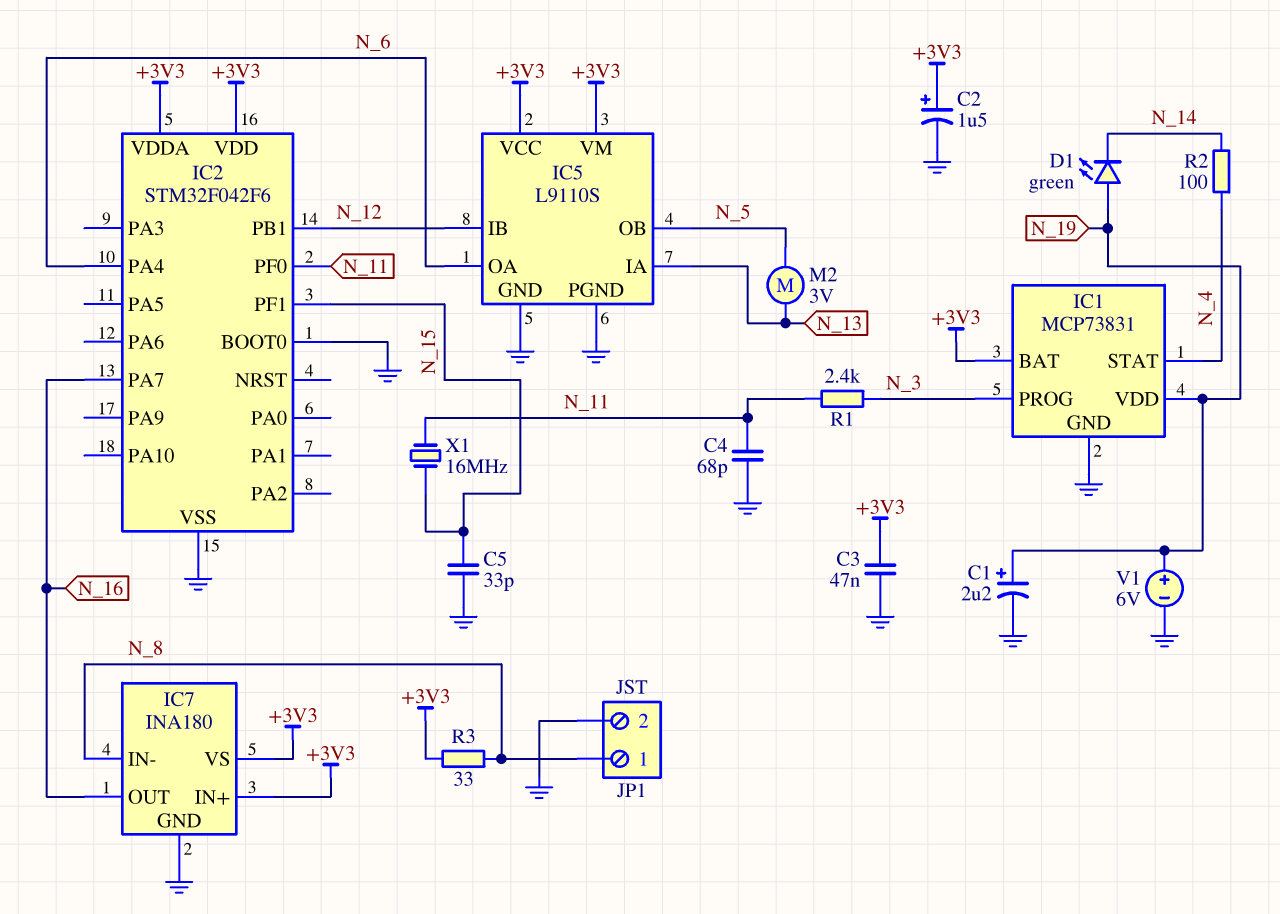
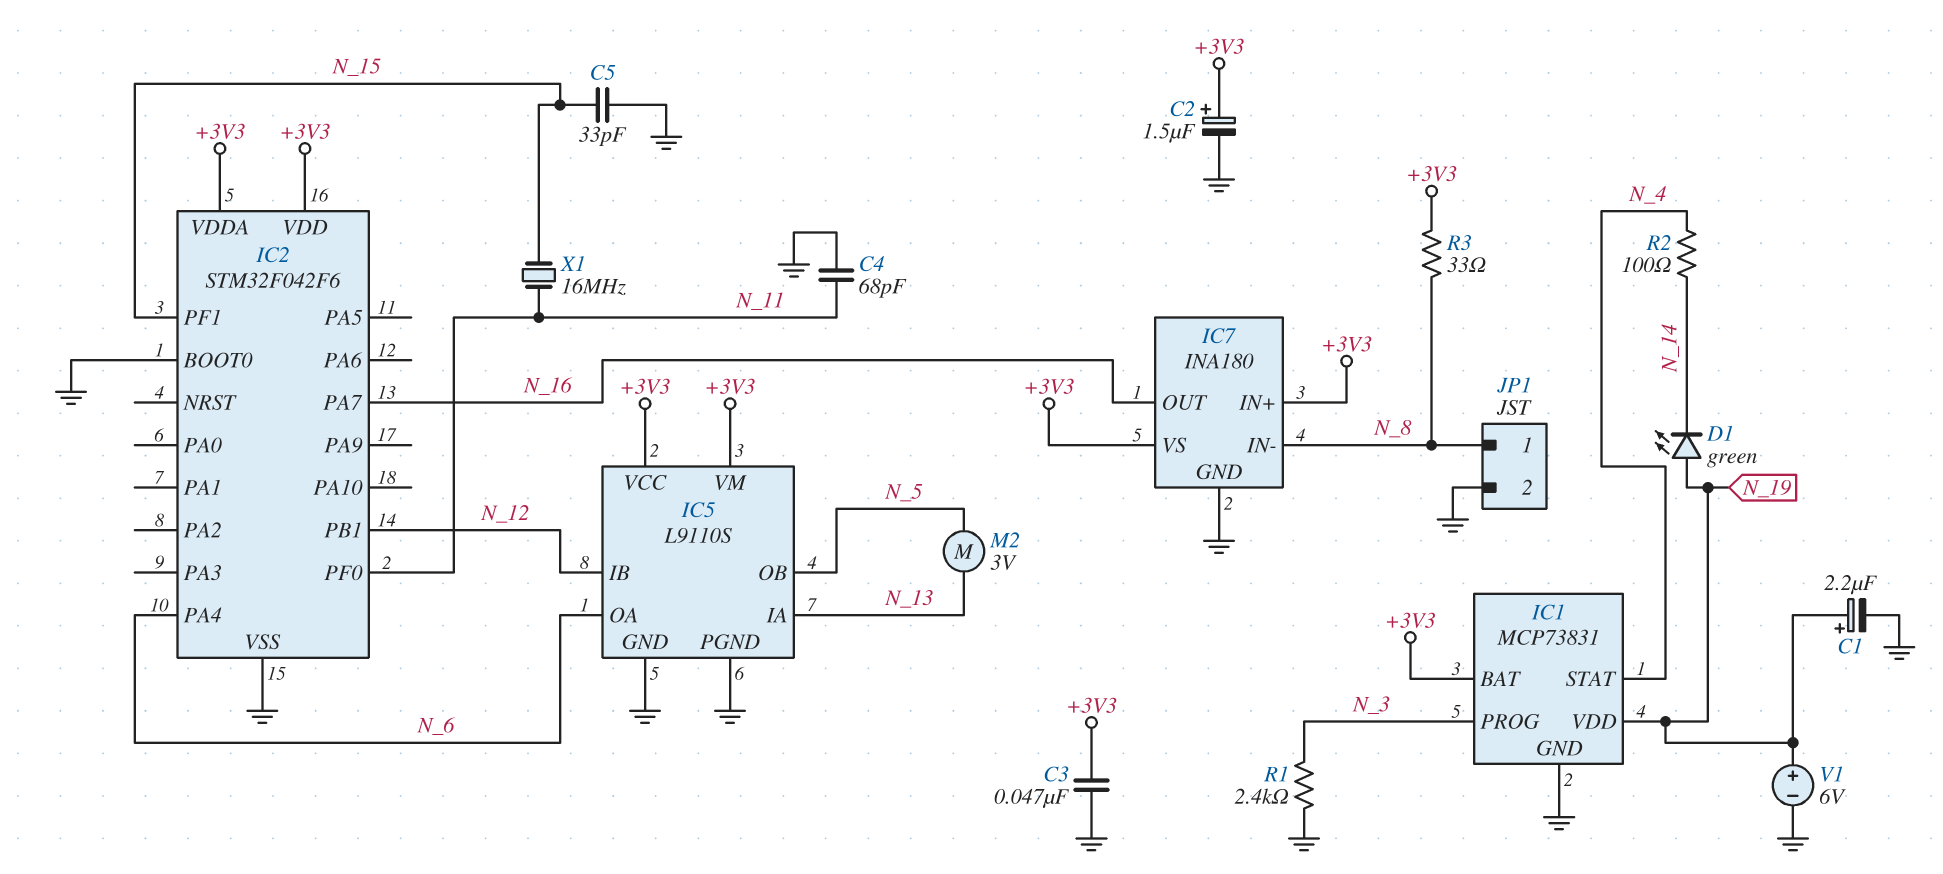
R1: 2.4k (N_3, N_11) -> 2.4k (GND, N_3)

